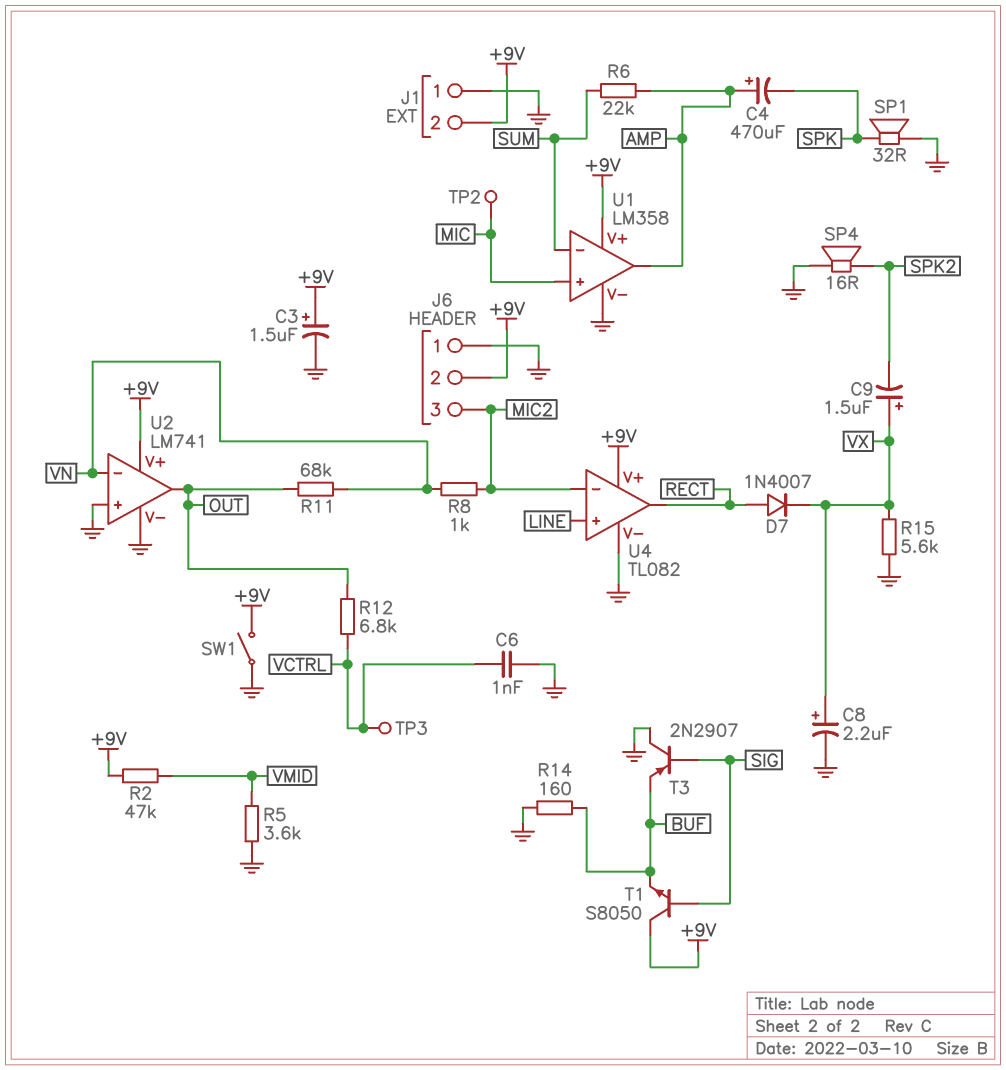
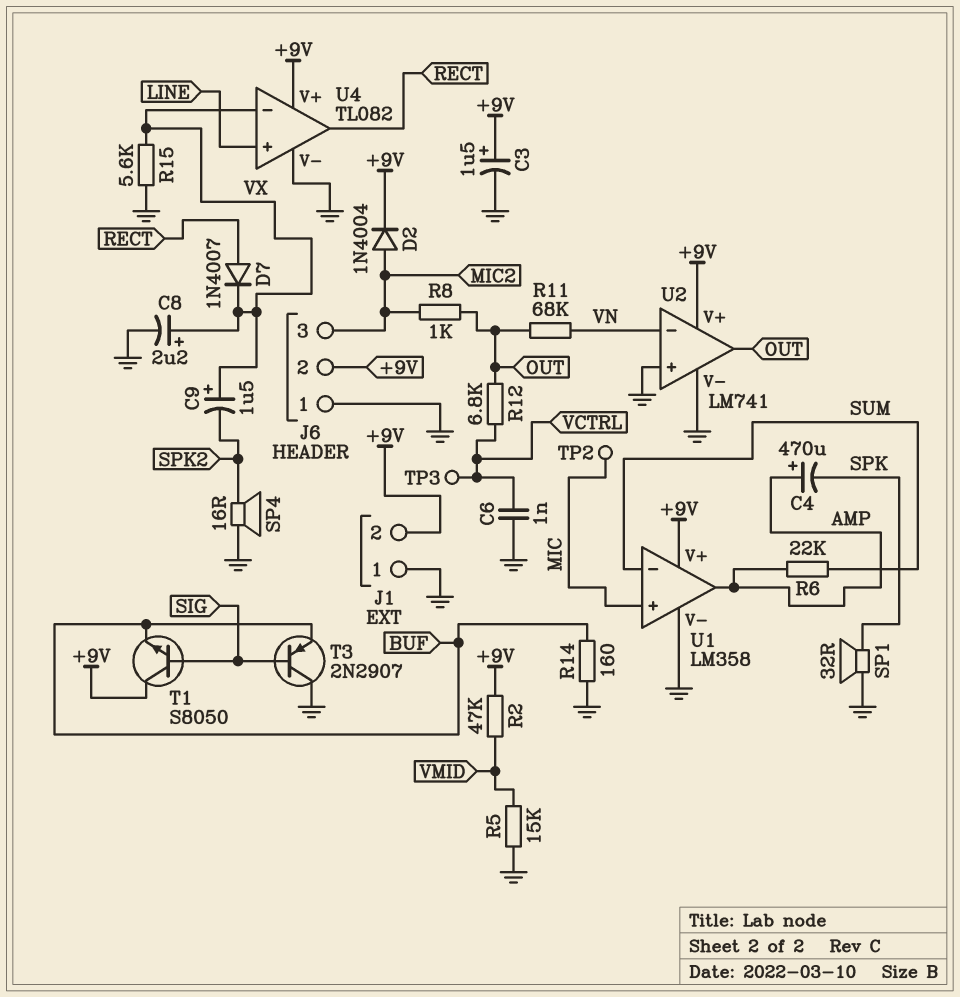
D2: none -> diode 1N4004 (A MIC2, K +9V)
R5: 3.6k (GND, VMID) -> 15k (GND, VMID)
R8: 1k (MIC2, VN) -> 1k (MIC2, OUT)
SW1: switch (+9V, GND) -> none
U4 pin in-: MIC2 -> VX

